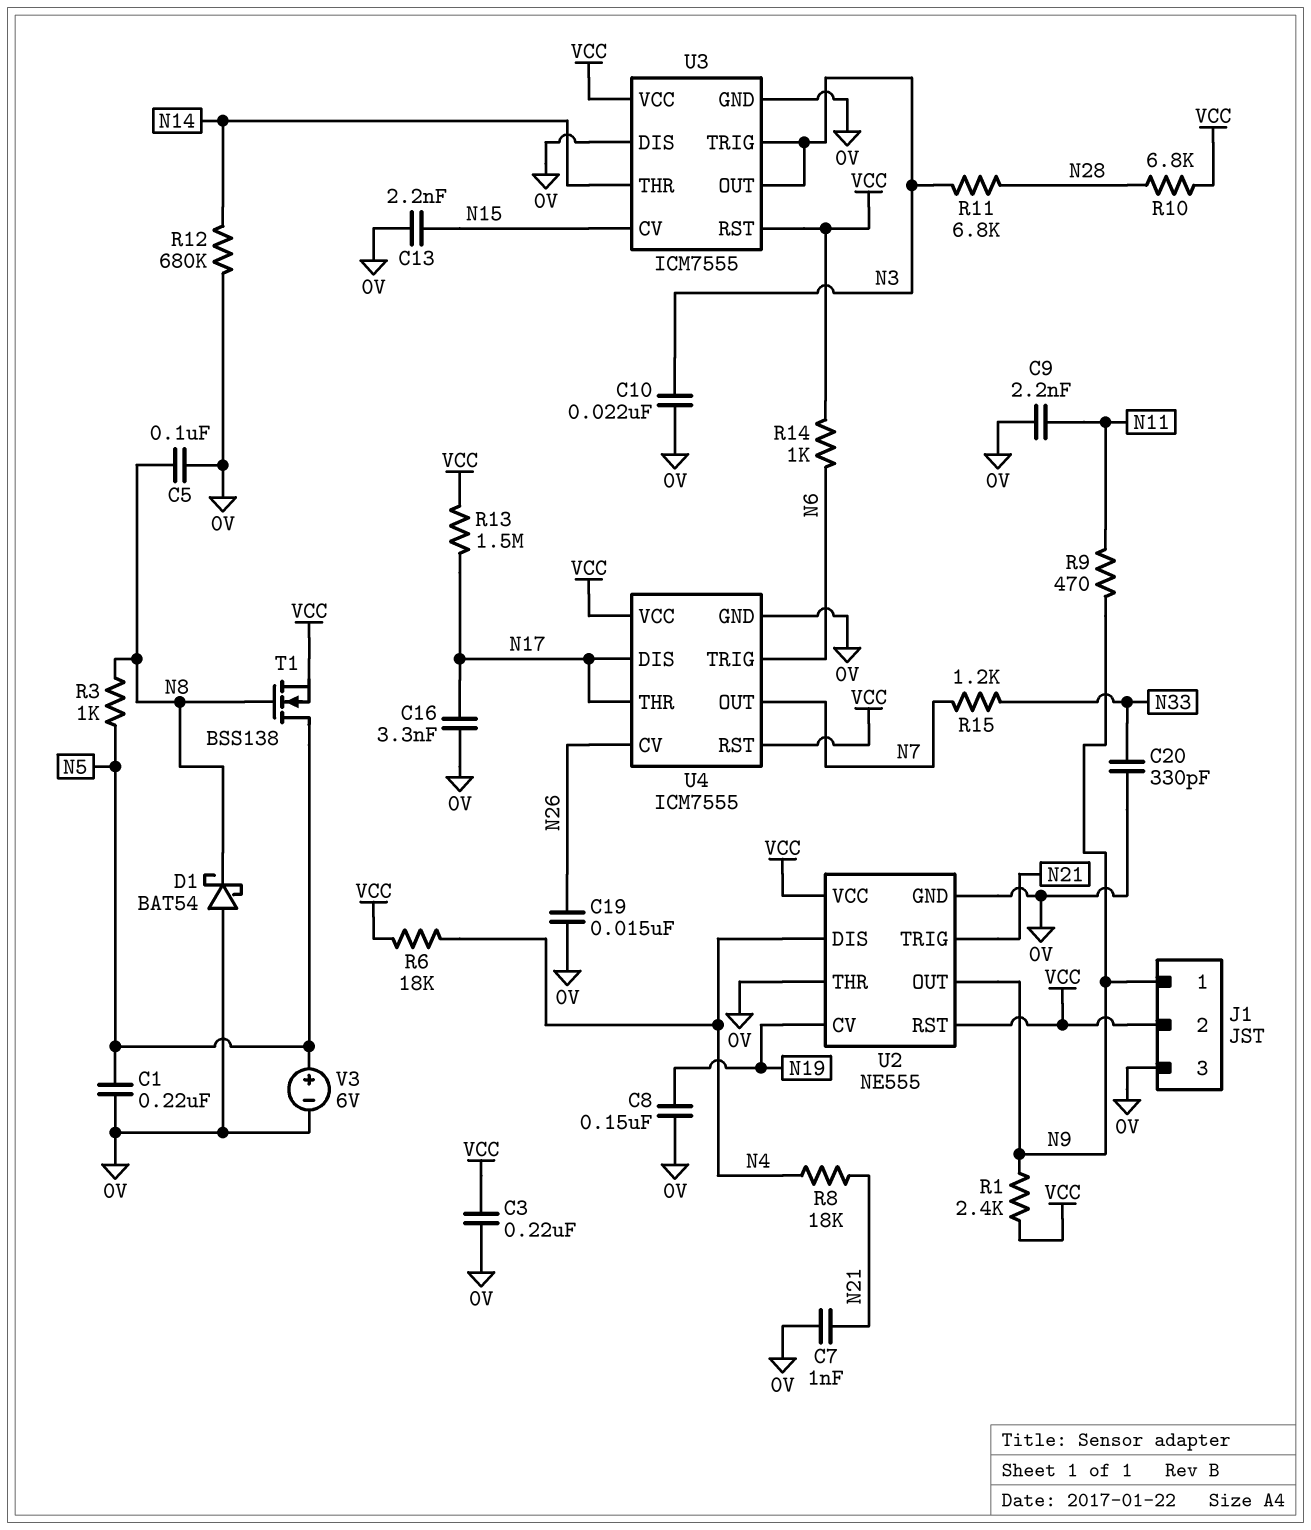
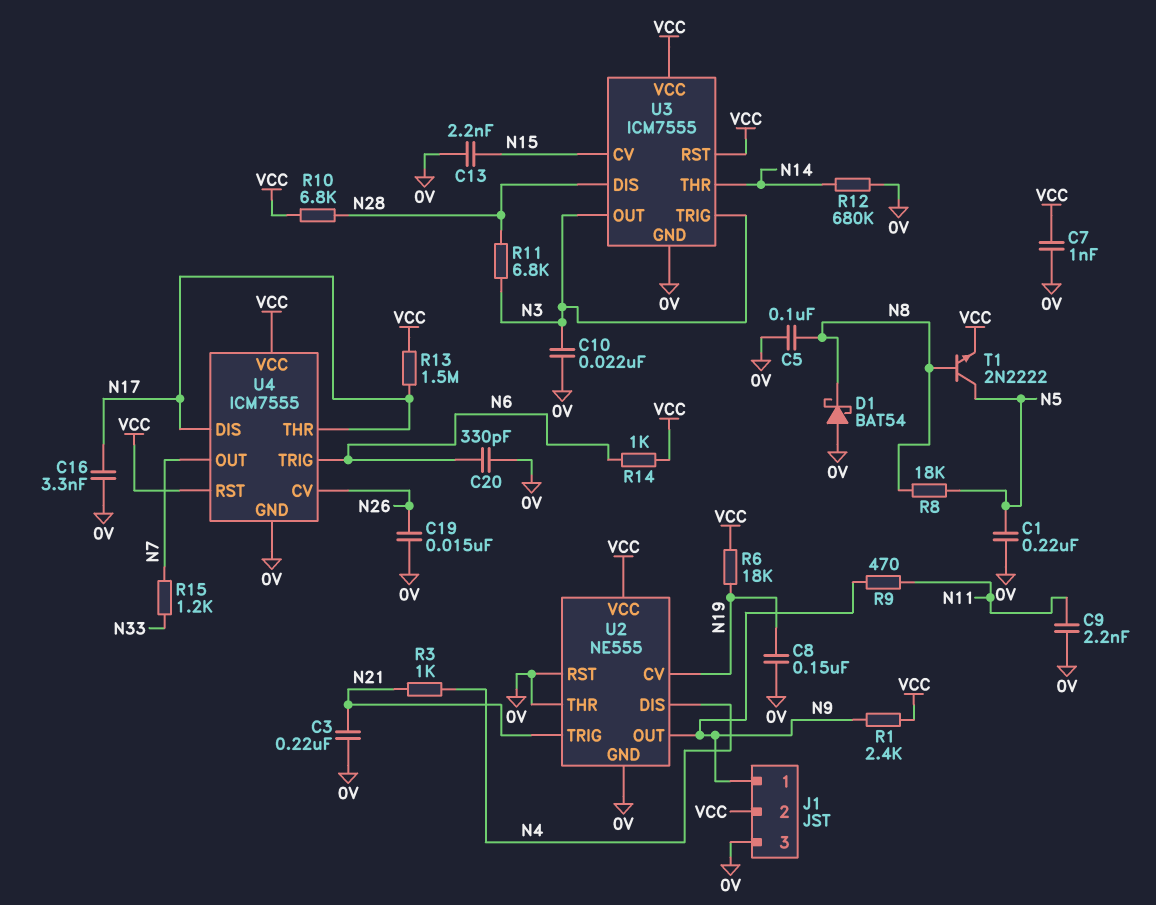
C3: 220nF (0V, VCC) -> 220nF (0V, N21)
C7: 1nF (0V, N21) -> 1nF (0V, VCC)
C20: 330pF (0V, N33) -> 330pF (0V, N6)
R3: 1k (N5, N8) -> 1k (N4, N21)
R6: 18k (N4, VCC) -> 18k (N19, VCC)
R8: 18k (N4, N21) -> 18k (N5, N8)
T1: NMOS BSS138 (G N8, D N5, S VCC) -> NPN 2N2222 (B N8, C N5, E VCC)
U2 pin RST: VCC -> 0V
U3 pin DIS: 0V -> N28
V3: 6V (plus N5, minus 0V) -> none

